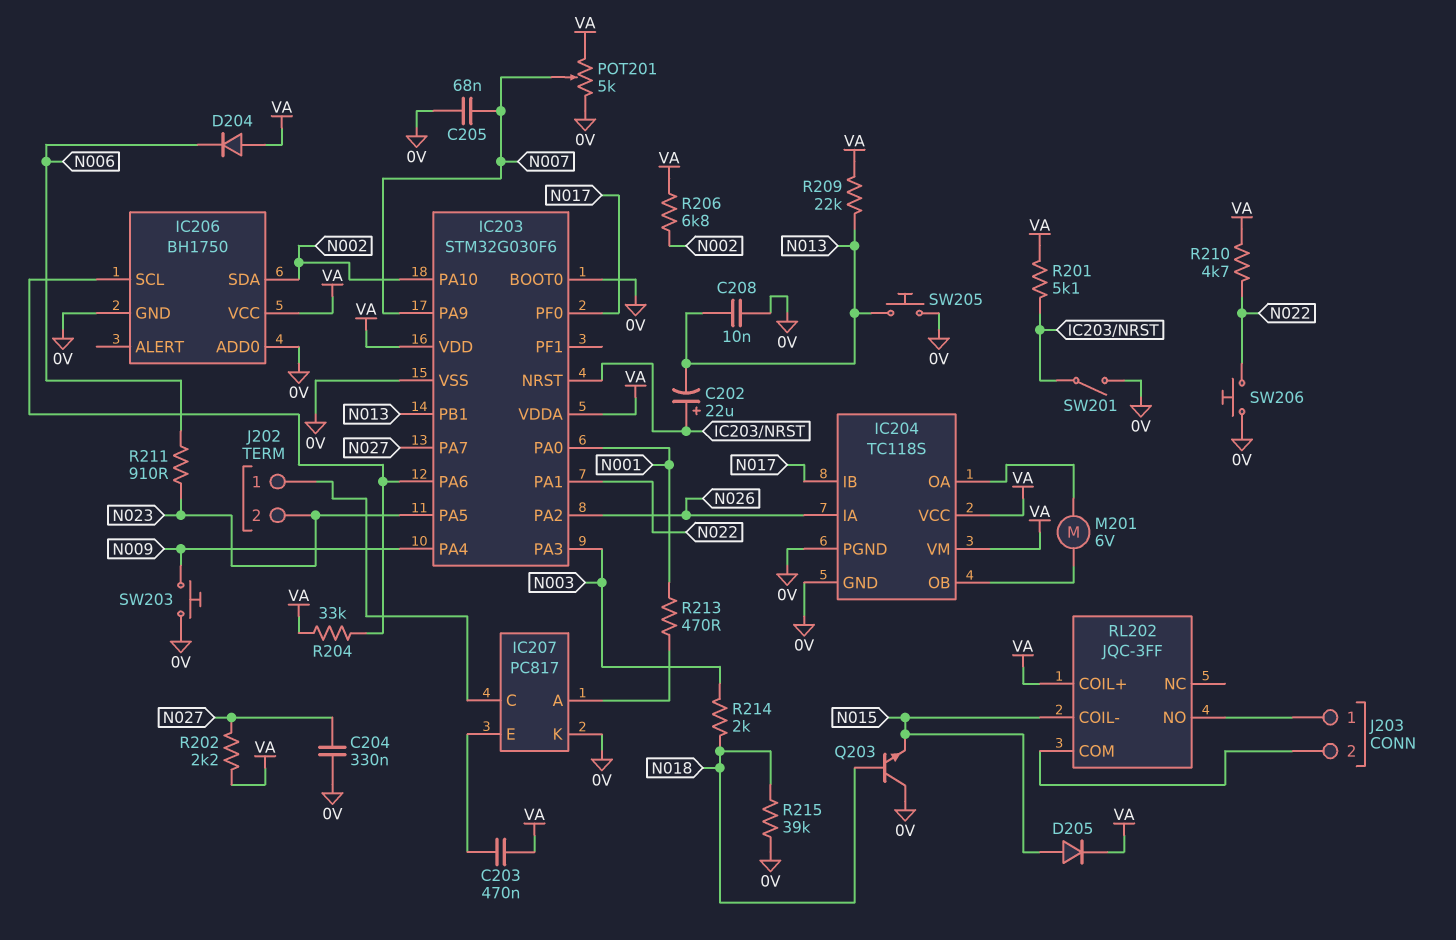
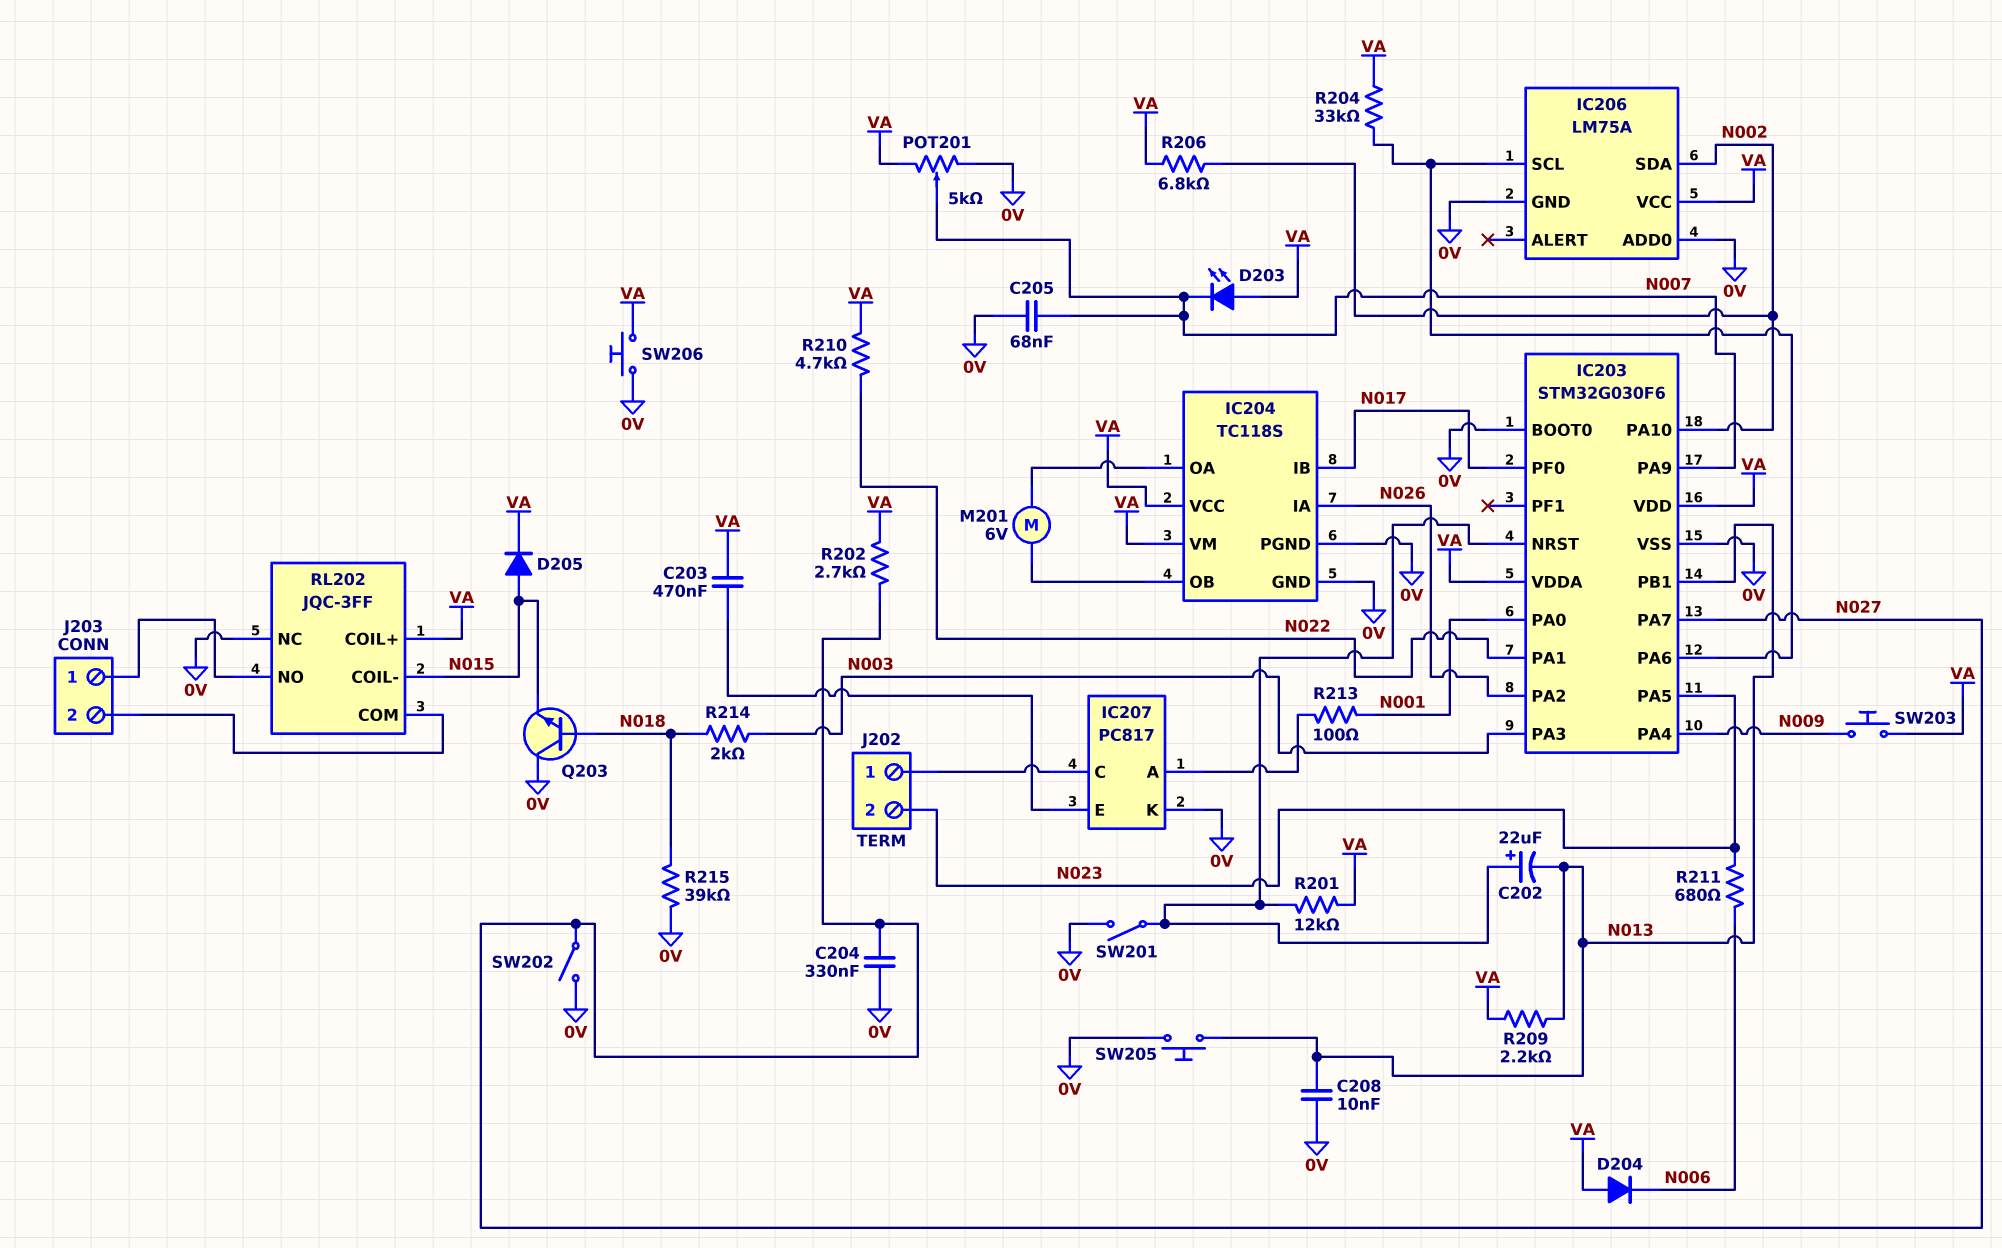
D203: none -> LED (A VA, K N007)
IC206: BH1750 -> LM75A
R201: 5.1k (IC203/NRST, VA) -> 12k (IC203/NRST, VA)
R202: 2.2k (N027, VA) -> 2.7k (N027, VA)
R209: 22k (N013, VA) -> 2.2k (N013, VA)
R211: 910 (N006, N023) -> 680 (N006, N023)
R213: 470 (IC207/A, N001) -> 100 (IC207/A, N001)
RL202 pin NC: none -> 0V
SW202: none -> switch (0V, N027)
SW203: button (0V, N009) -> button (N009, VA)
SW206: button (0V, N022) -> button (0V, VA)

